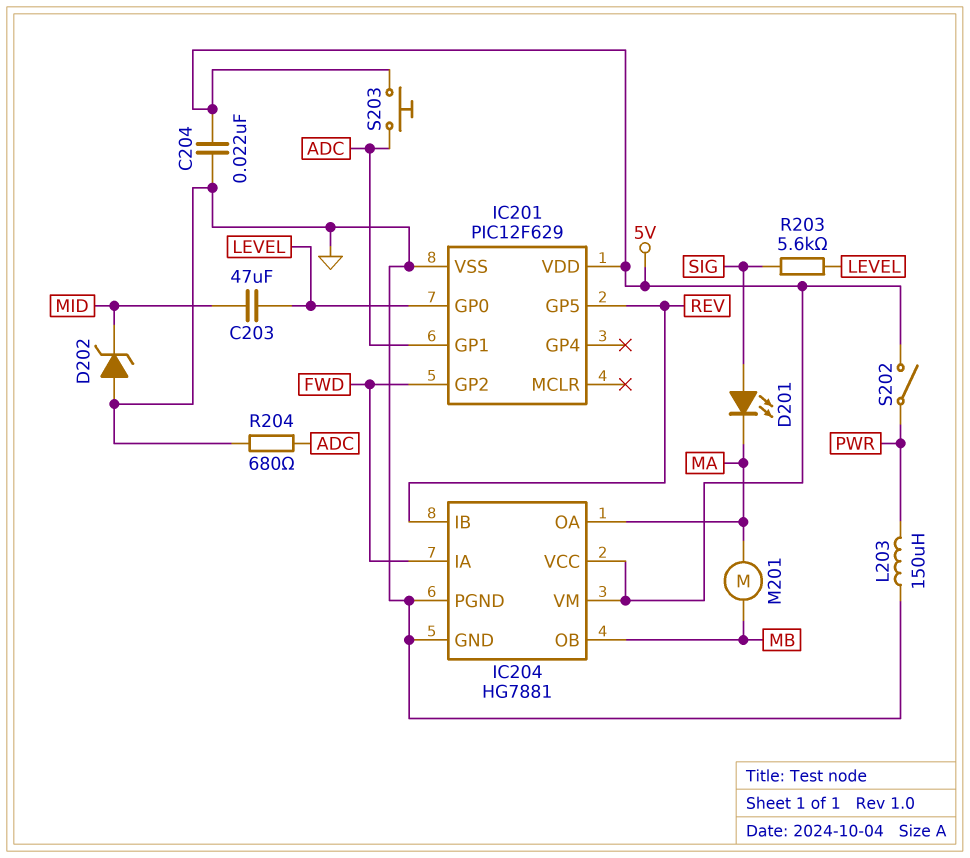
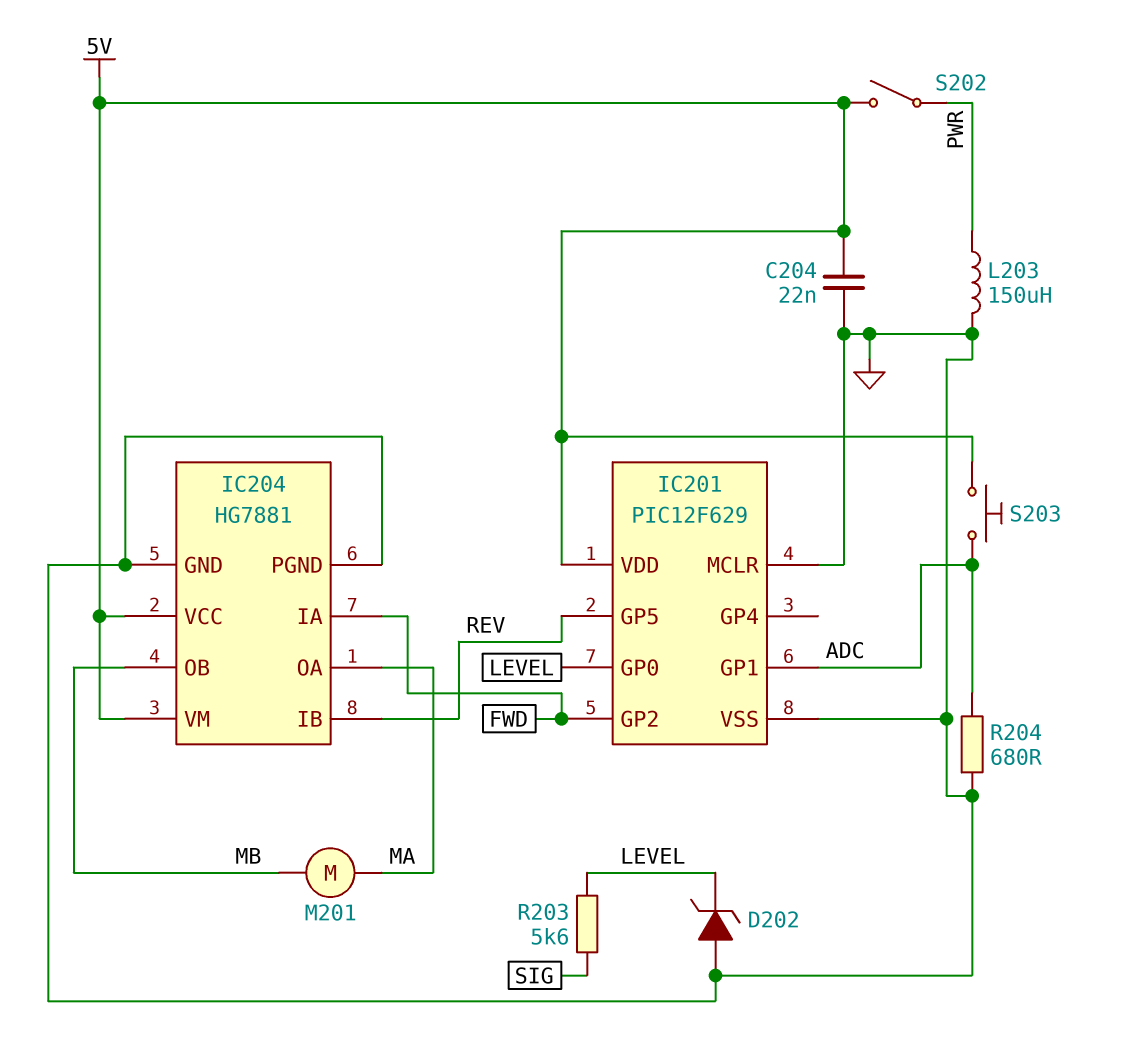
C203: 47uF (LEVEL, MID) -> none
D201: LED (A SIG, K MA) -> none
D202: zener (A GND, K MID) -> zener (A GND, K LEVEL)
IC201 pin MCLR: none -> GND

